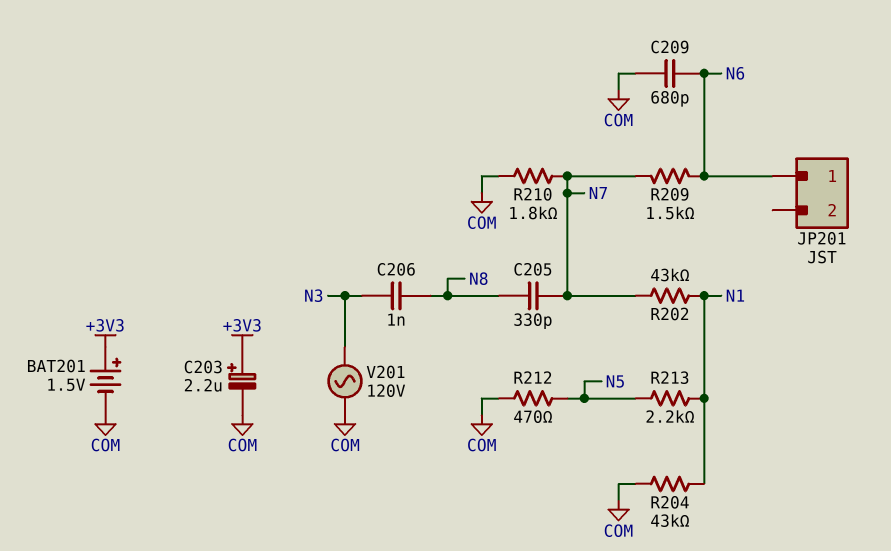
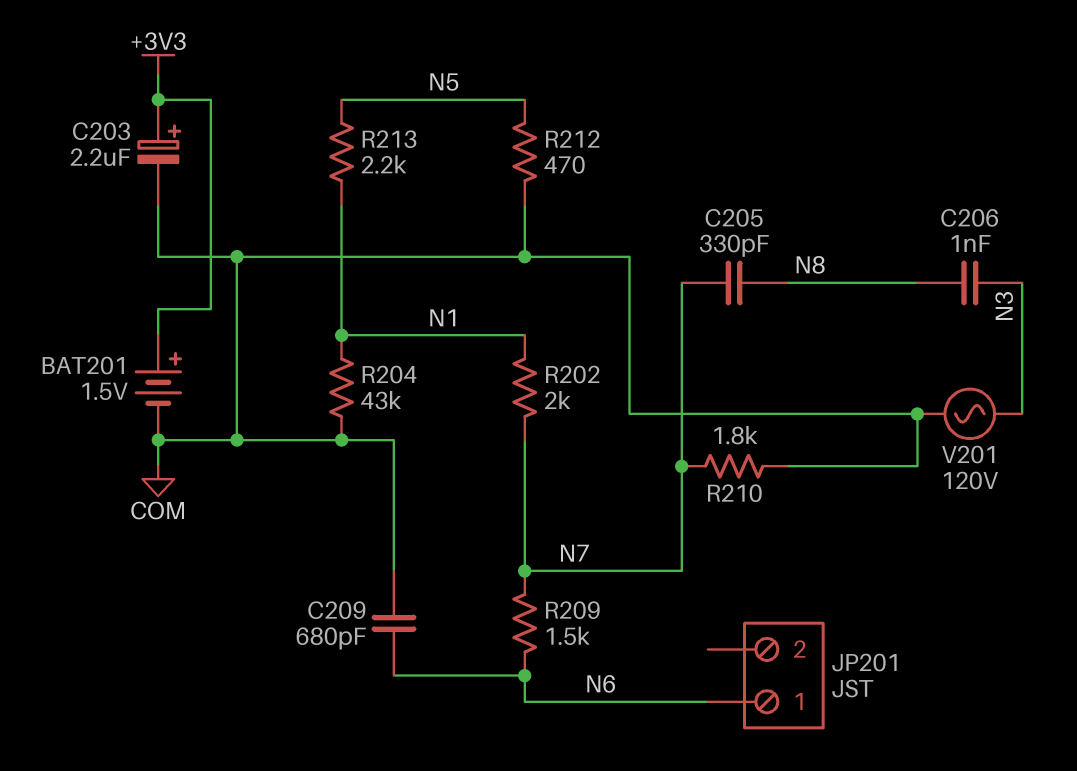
R202: 43k (N1, N7) -> 2k (N1, N7)

